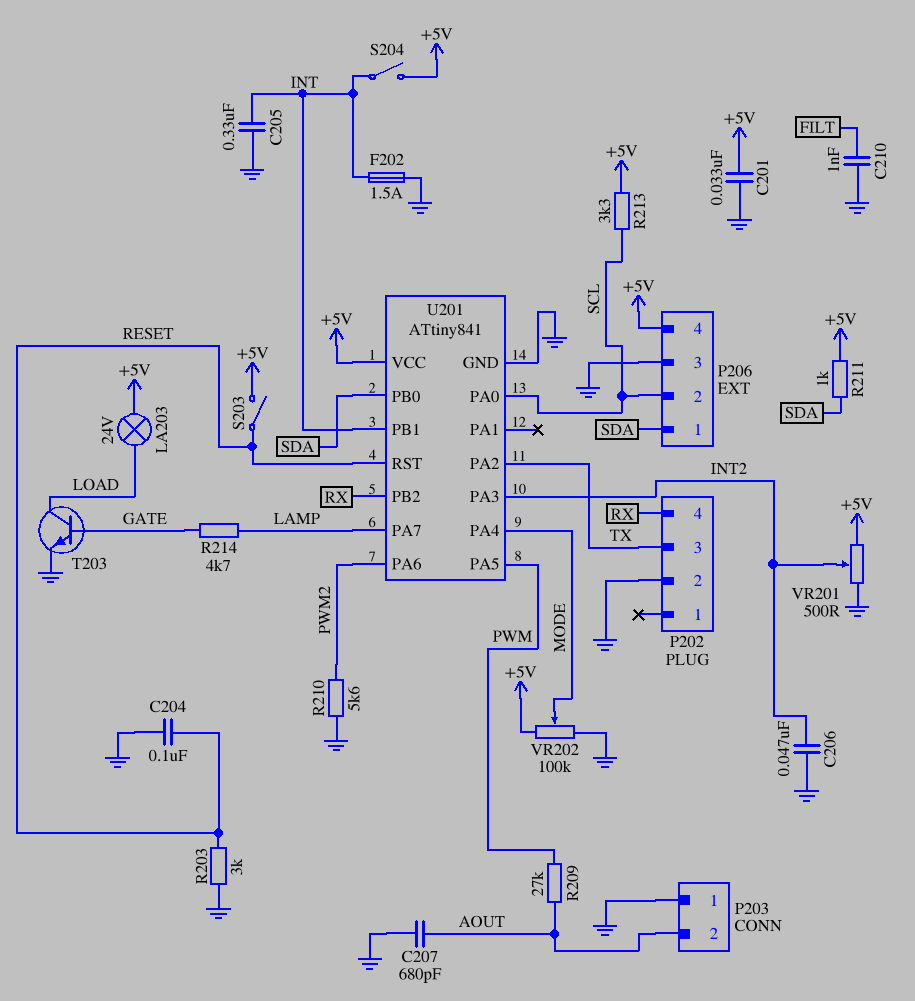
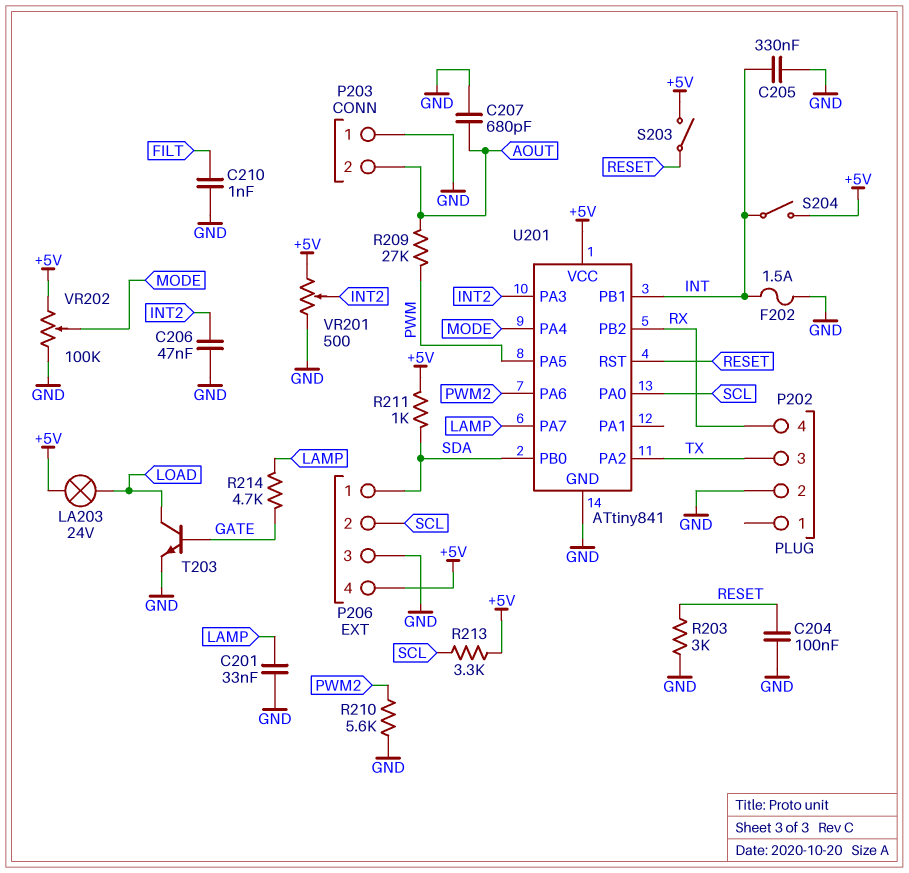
C201: 33nF (+5V, GND) -> 33nF (GND, LAMP)

